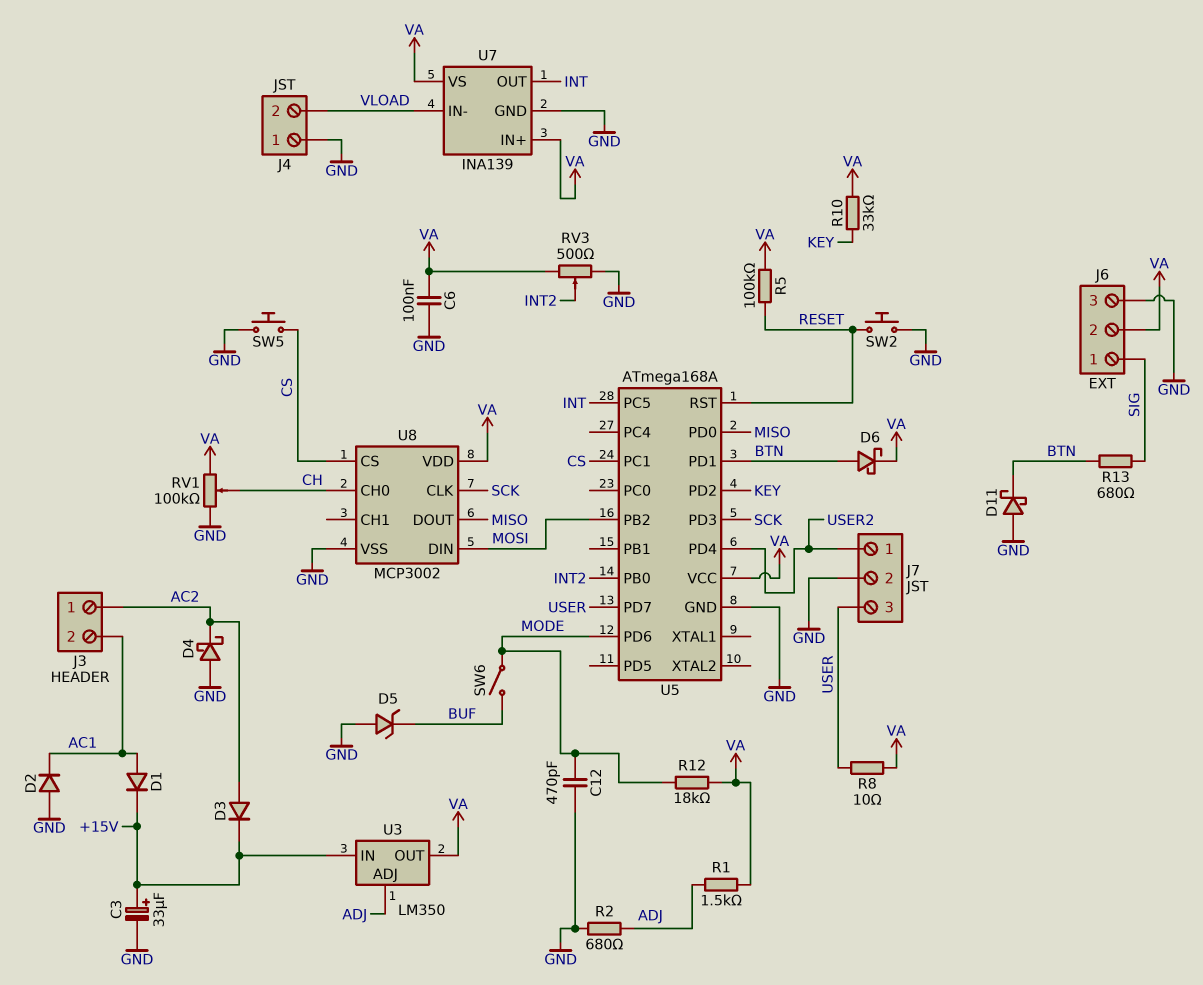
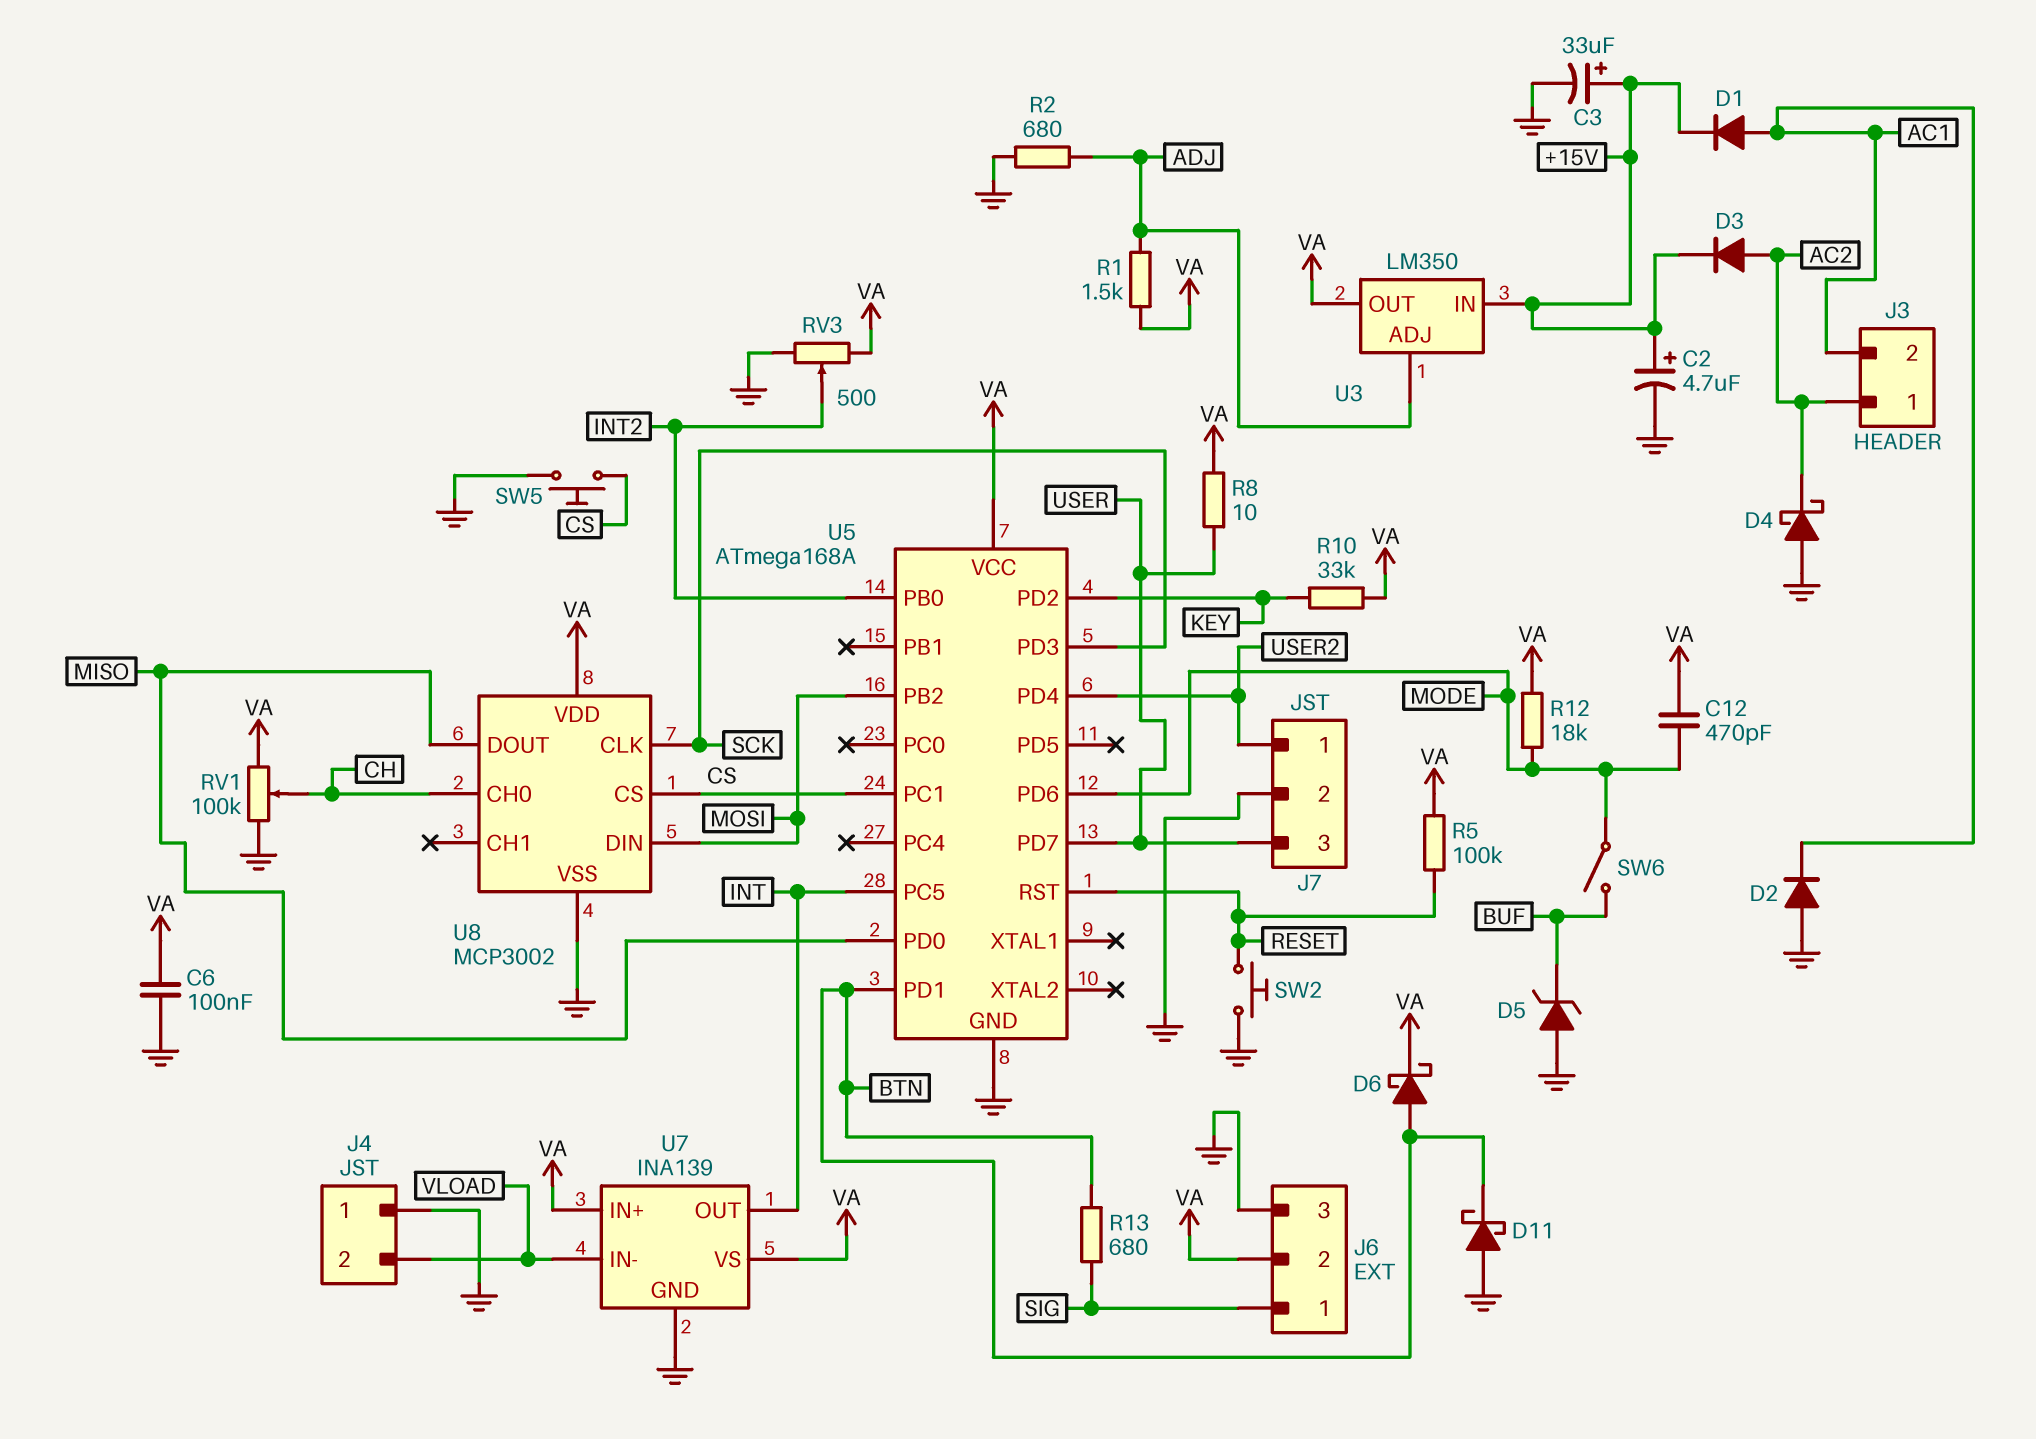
C2: none -> 4.7uF (plus +15V, minus GND)
C12: 470pF (GND, MODE) -> 470pF (MODE, VA)

